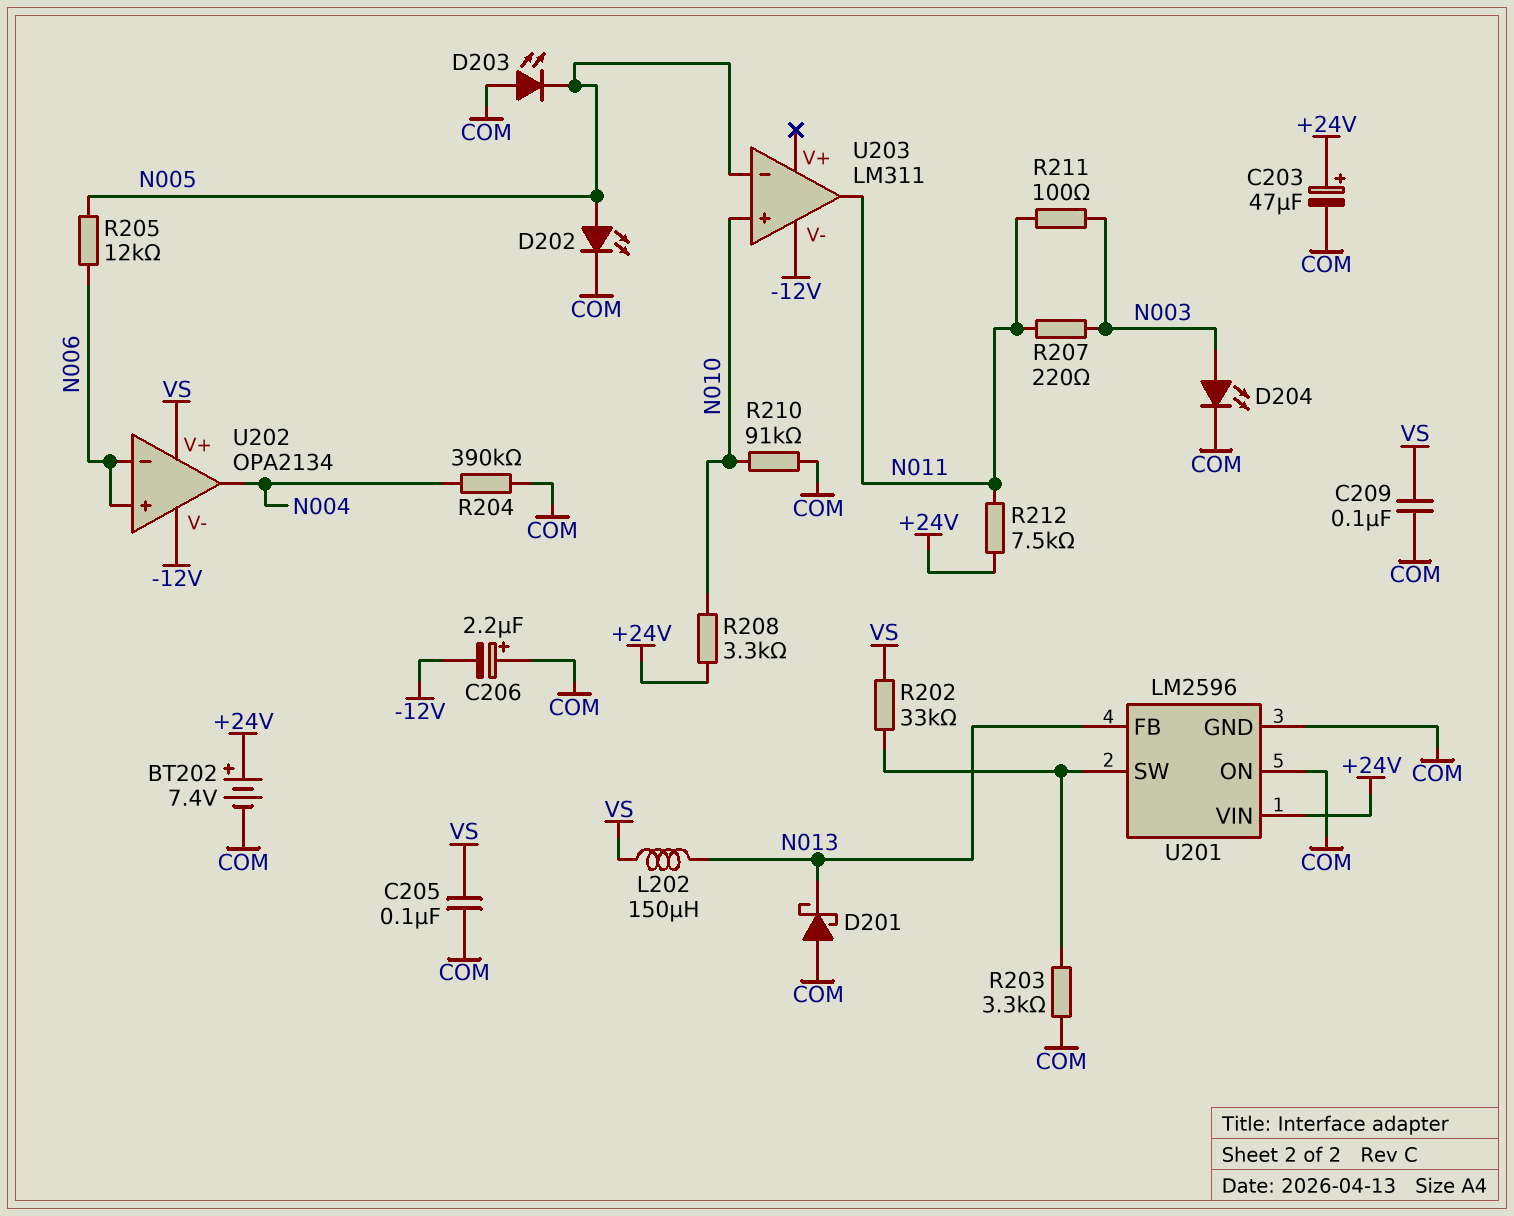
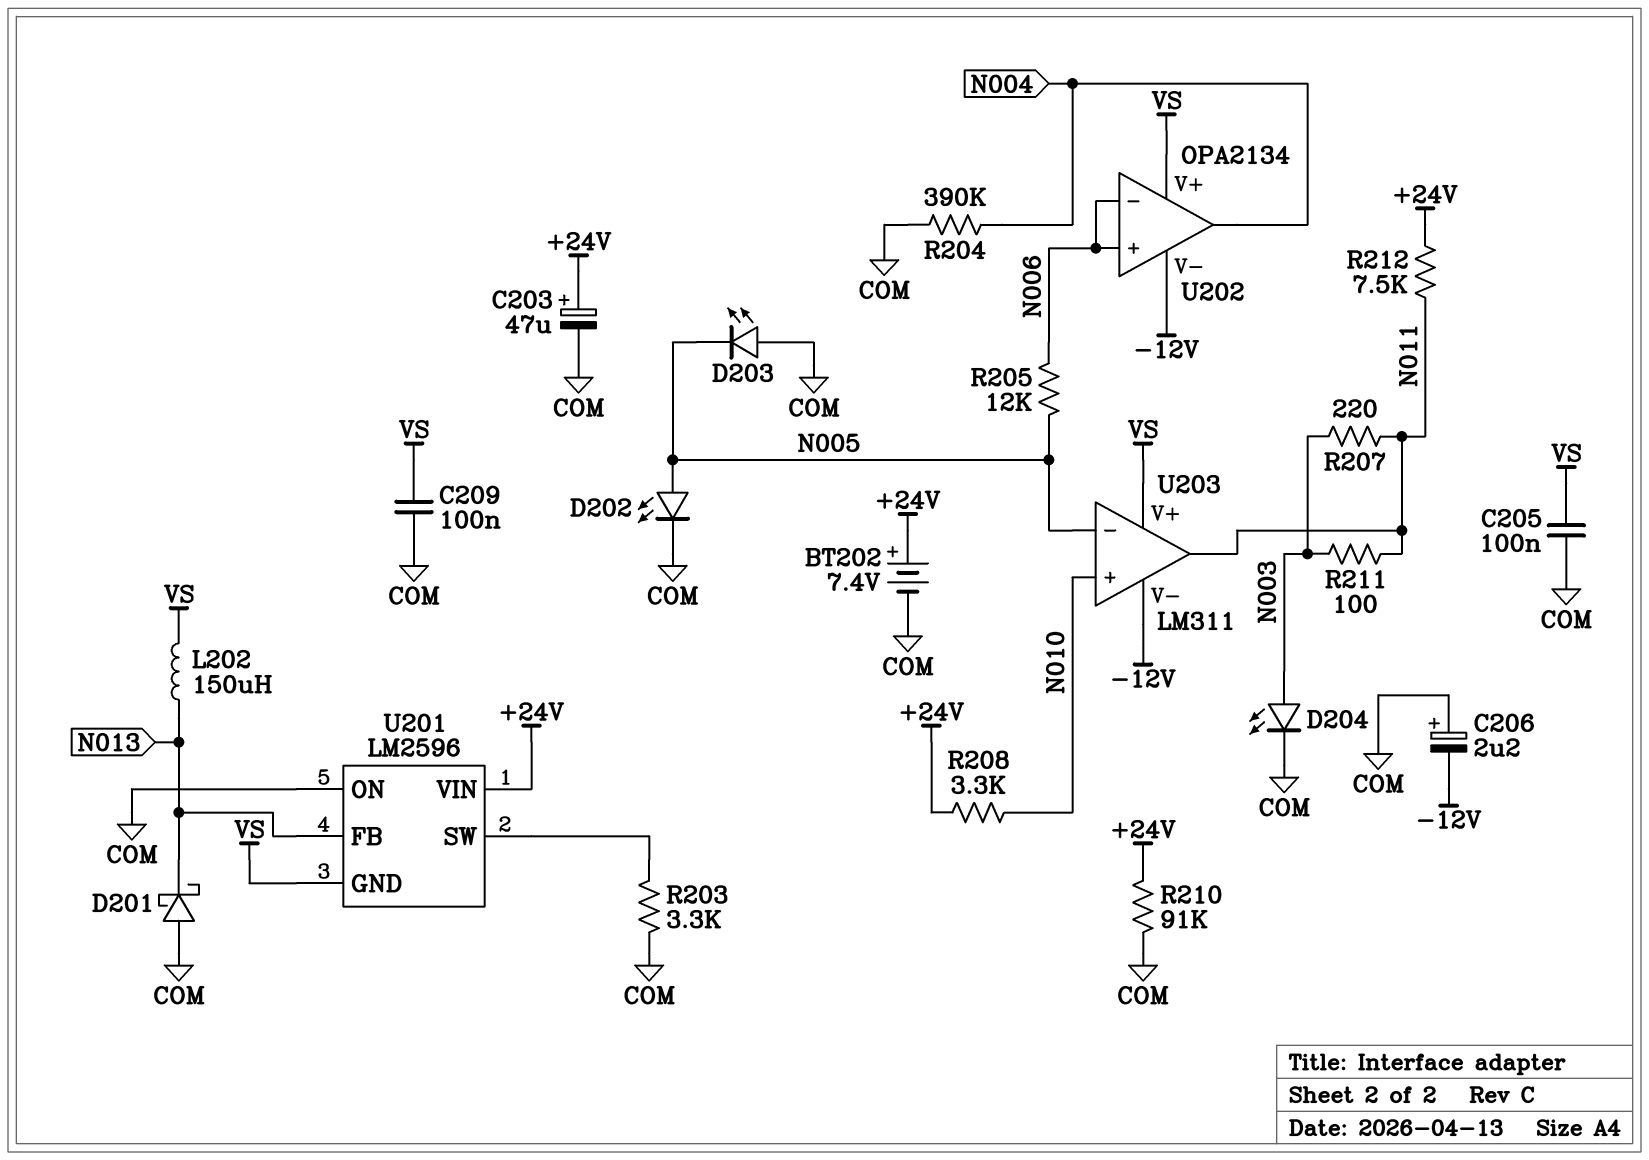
R202: 33k (U201/SW, VS) -> none
R210: 91k (COM, N010) -> 91k (+24V, COM)
U201 pin GND: COM -> VS
U203 pin V+: none -> VS

